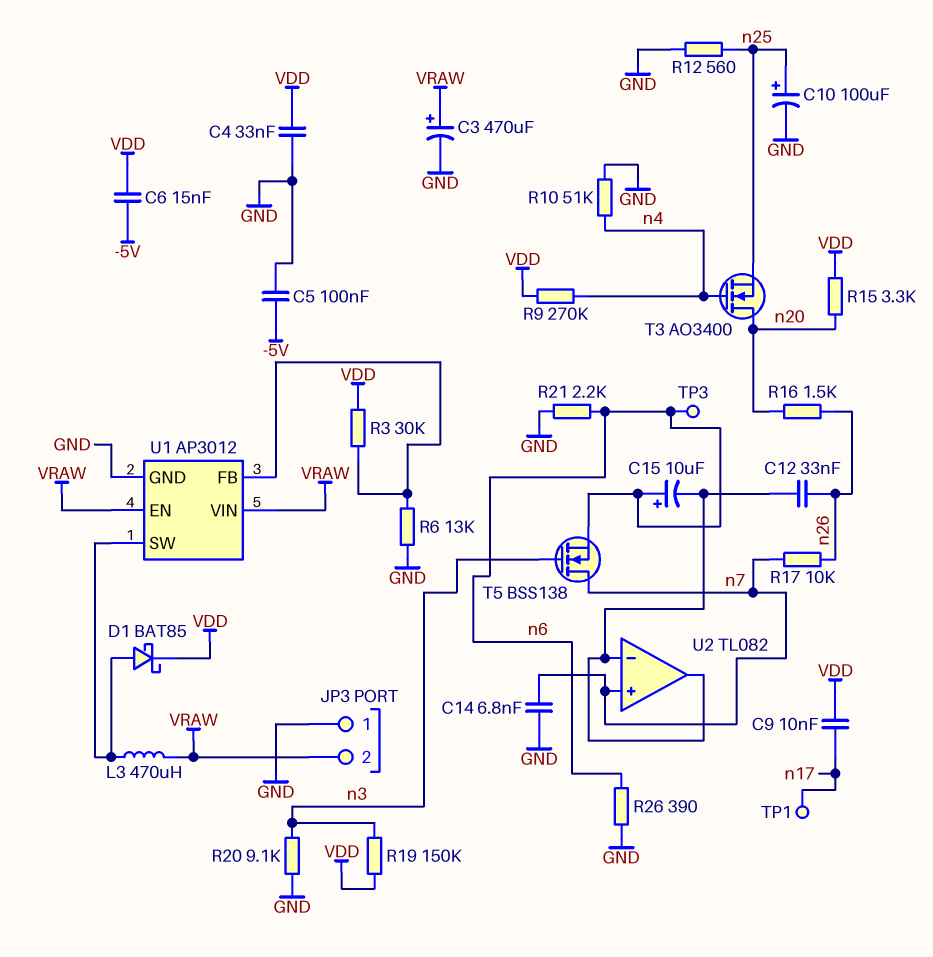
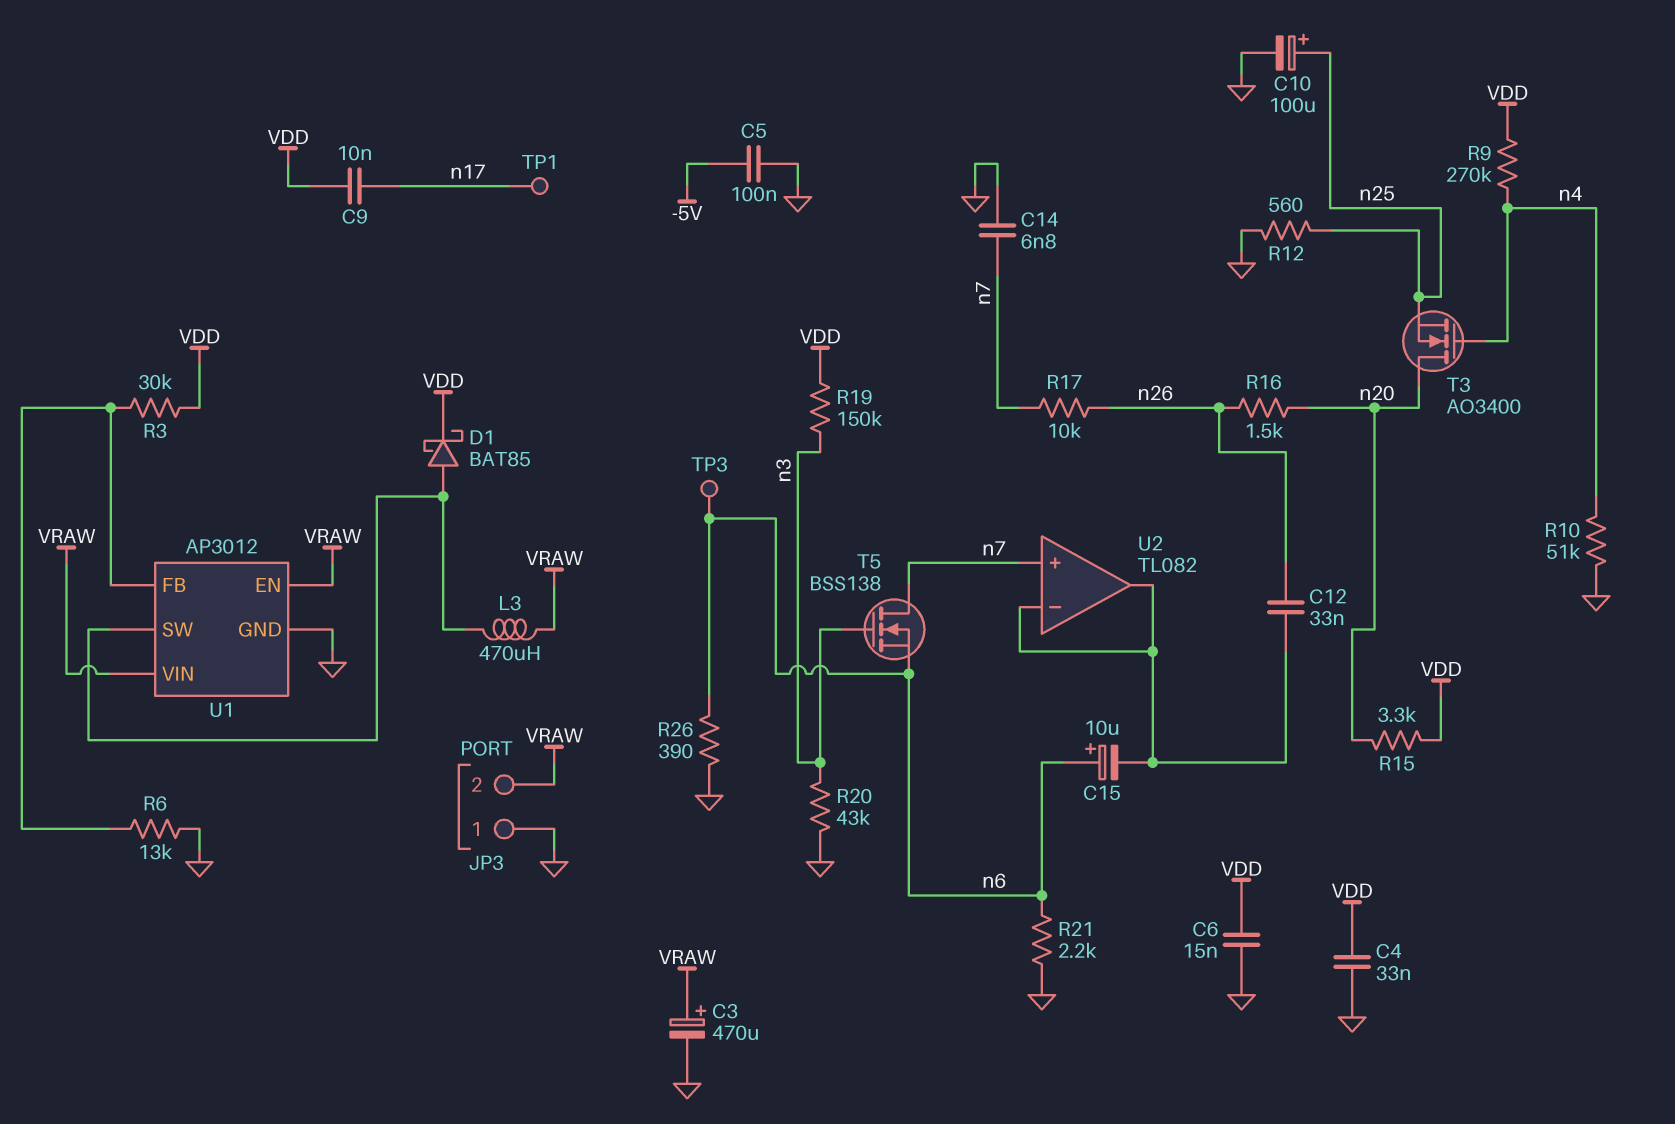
C6: 15nF (-5V, VDD) -> 15nF (GND, VDD)
R20: 9.1k (GND, n3) -> 43k (GND, n3)

